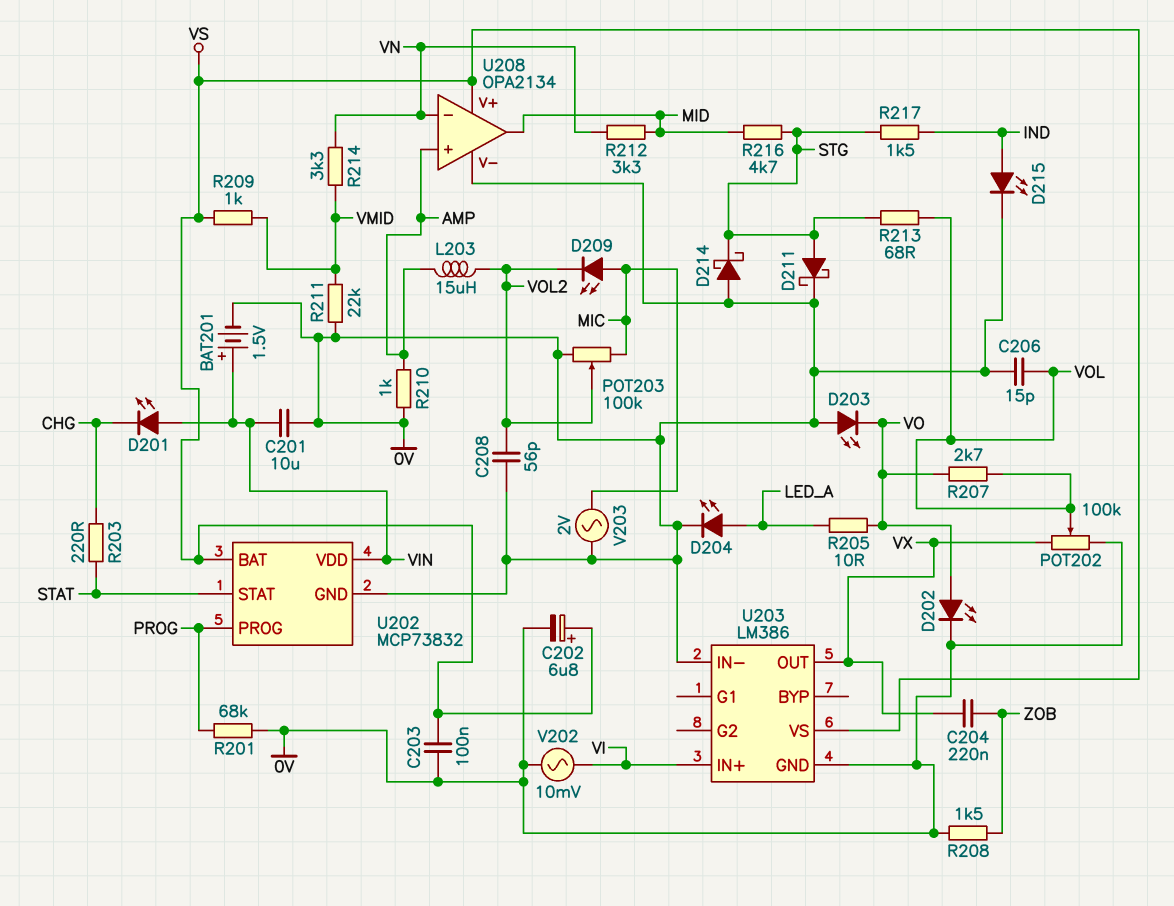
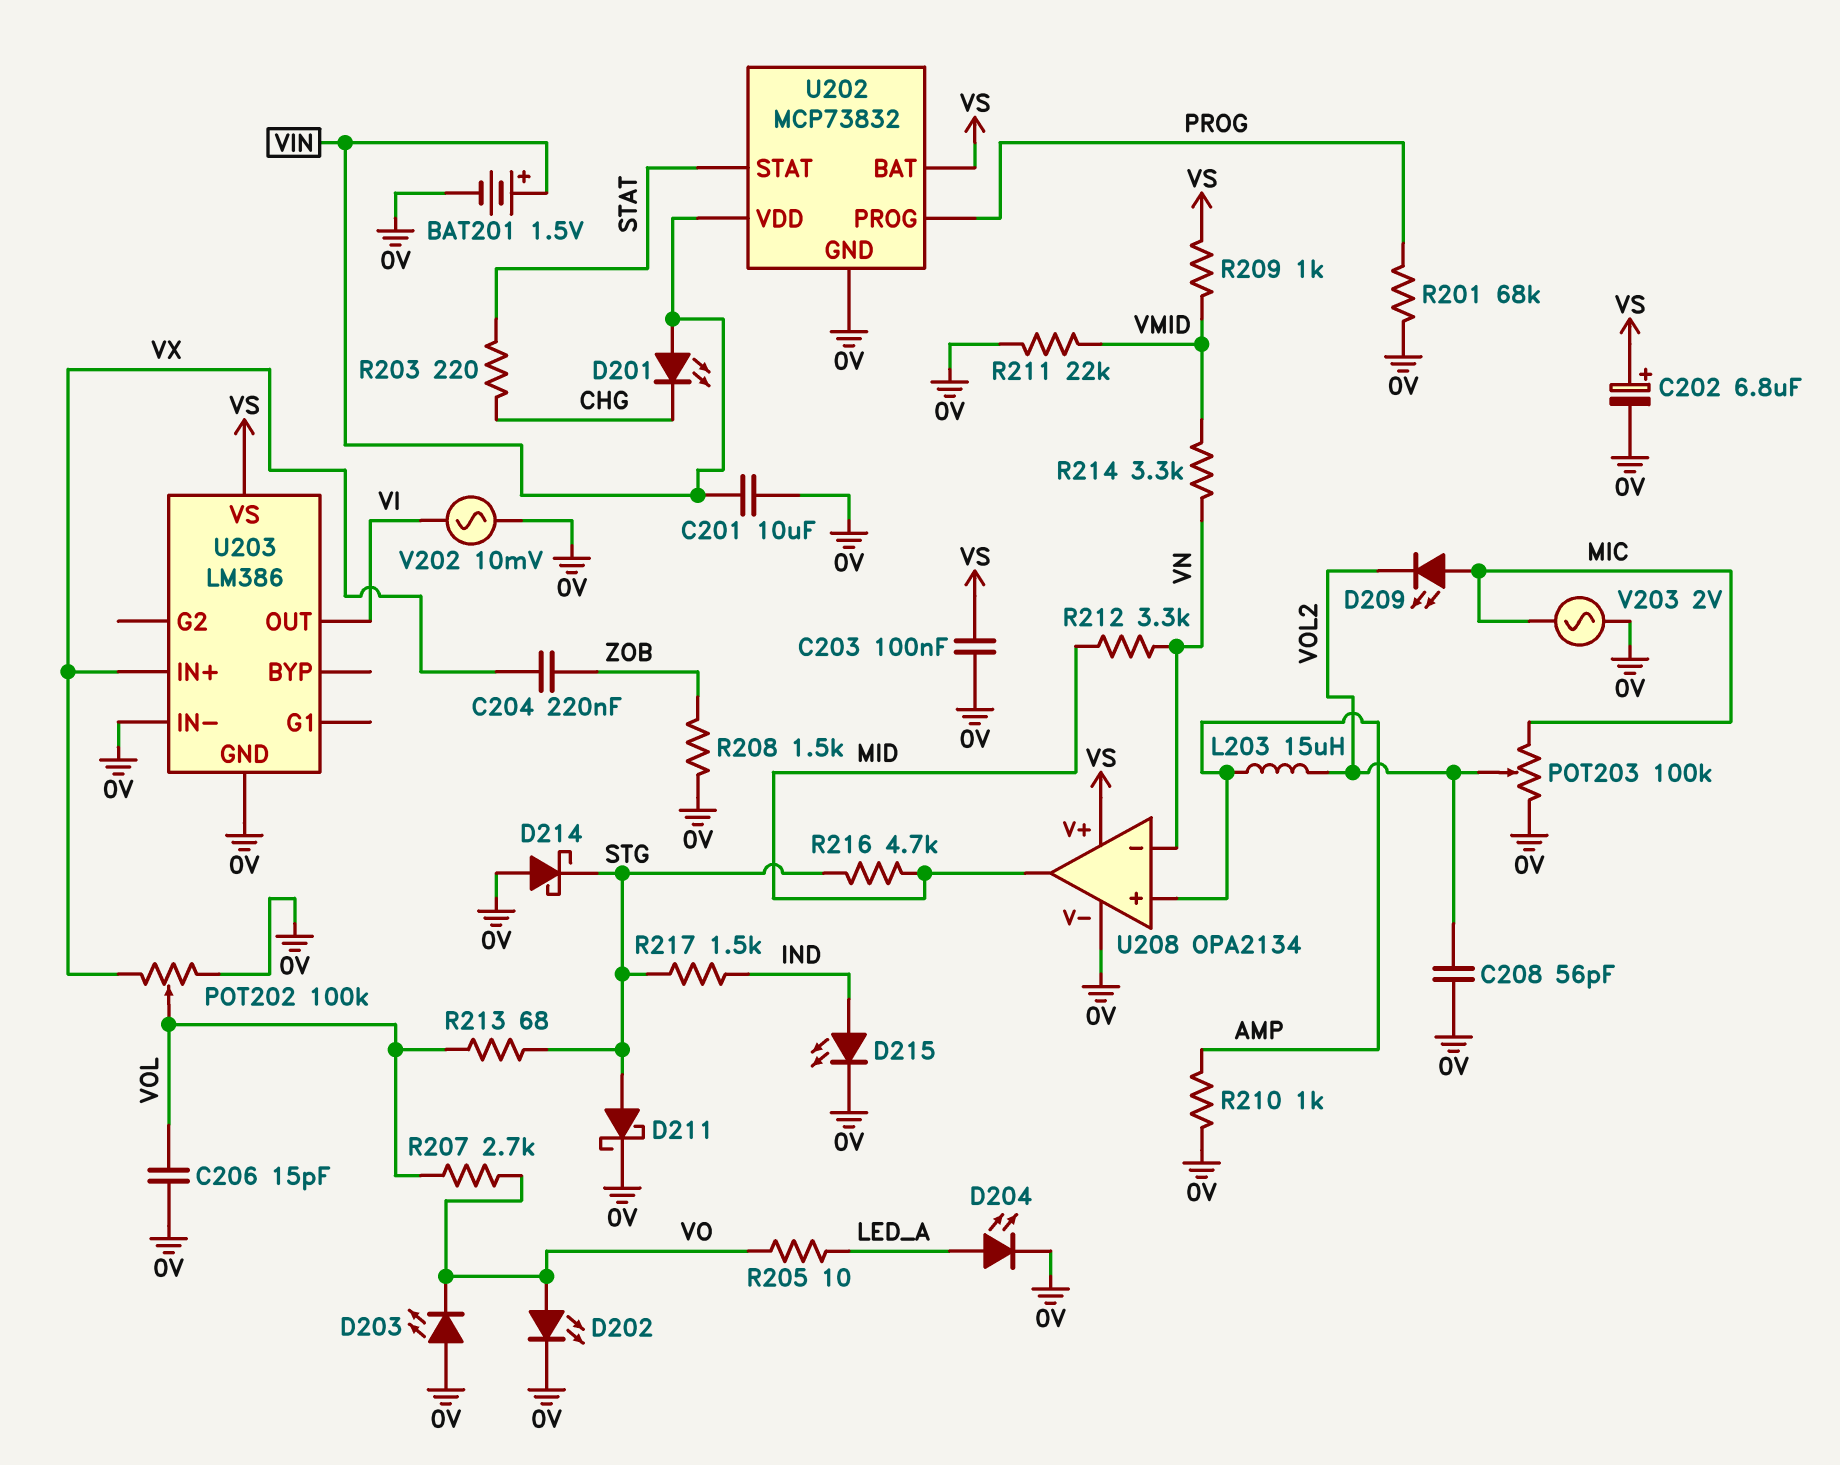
U203 pin IN+: VI -> VX
U203 pin OUT: VX -> VI

